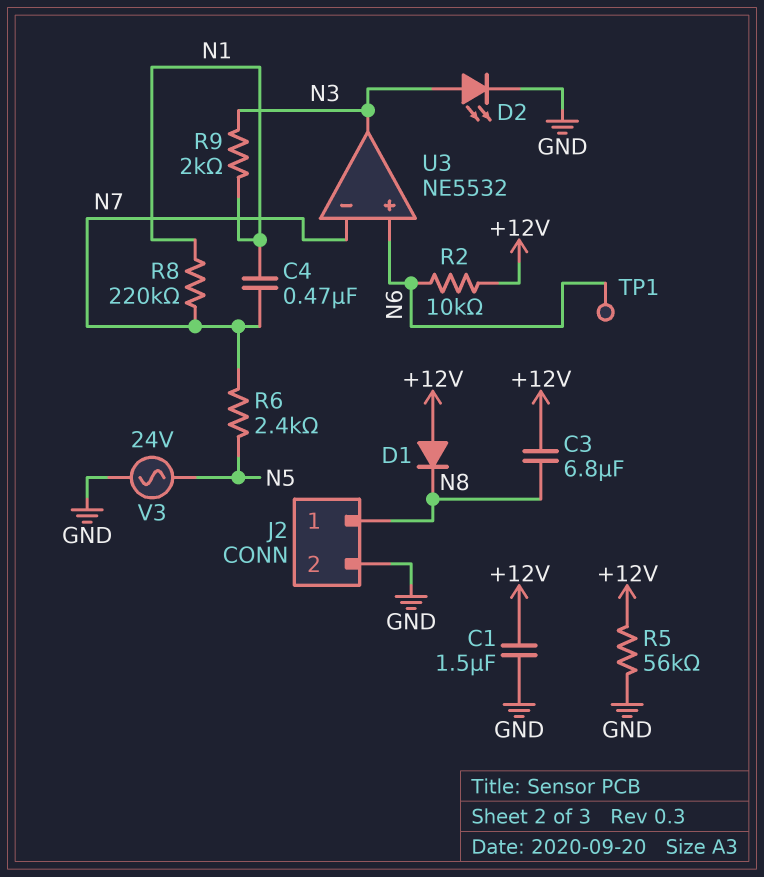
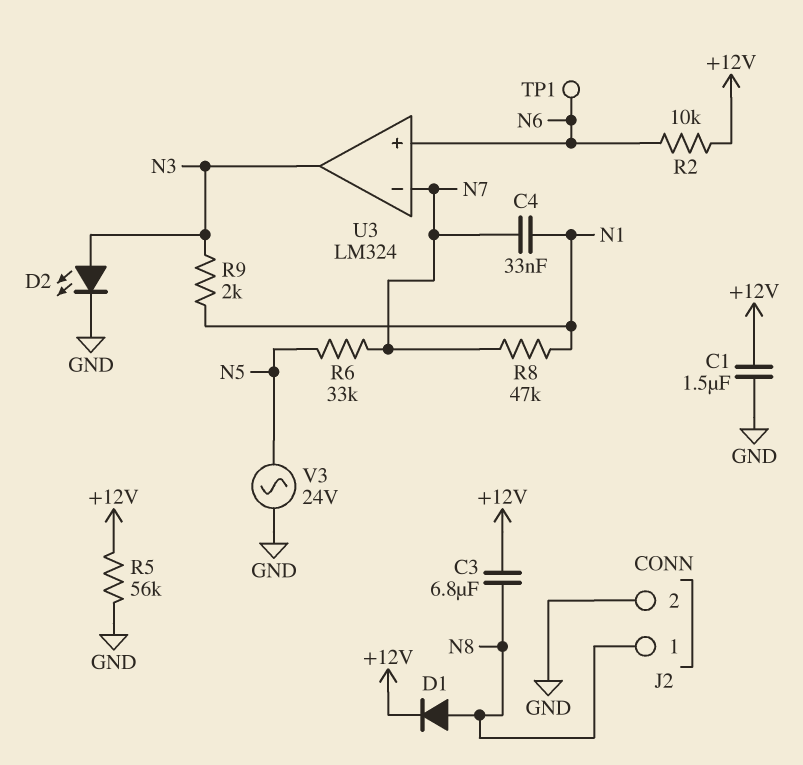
C4: 470nF (N1, N7) -> 33nF (N1, N7)
D1: diode (A +12V, K N8) -> diode (A N8, K +12V)
R6: 2.4k (N5, N7) -> 33k (N5, N7)
R8: 220k (N1, N7) -> 47k (N1, N7)
U3: NE5532 -> LM324

